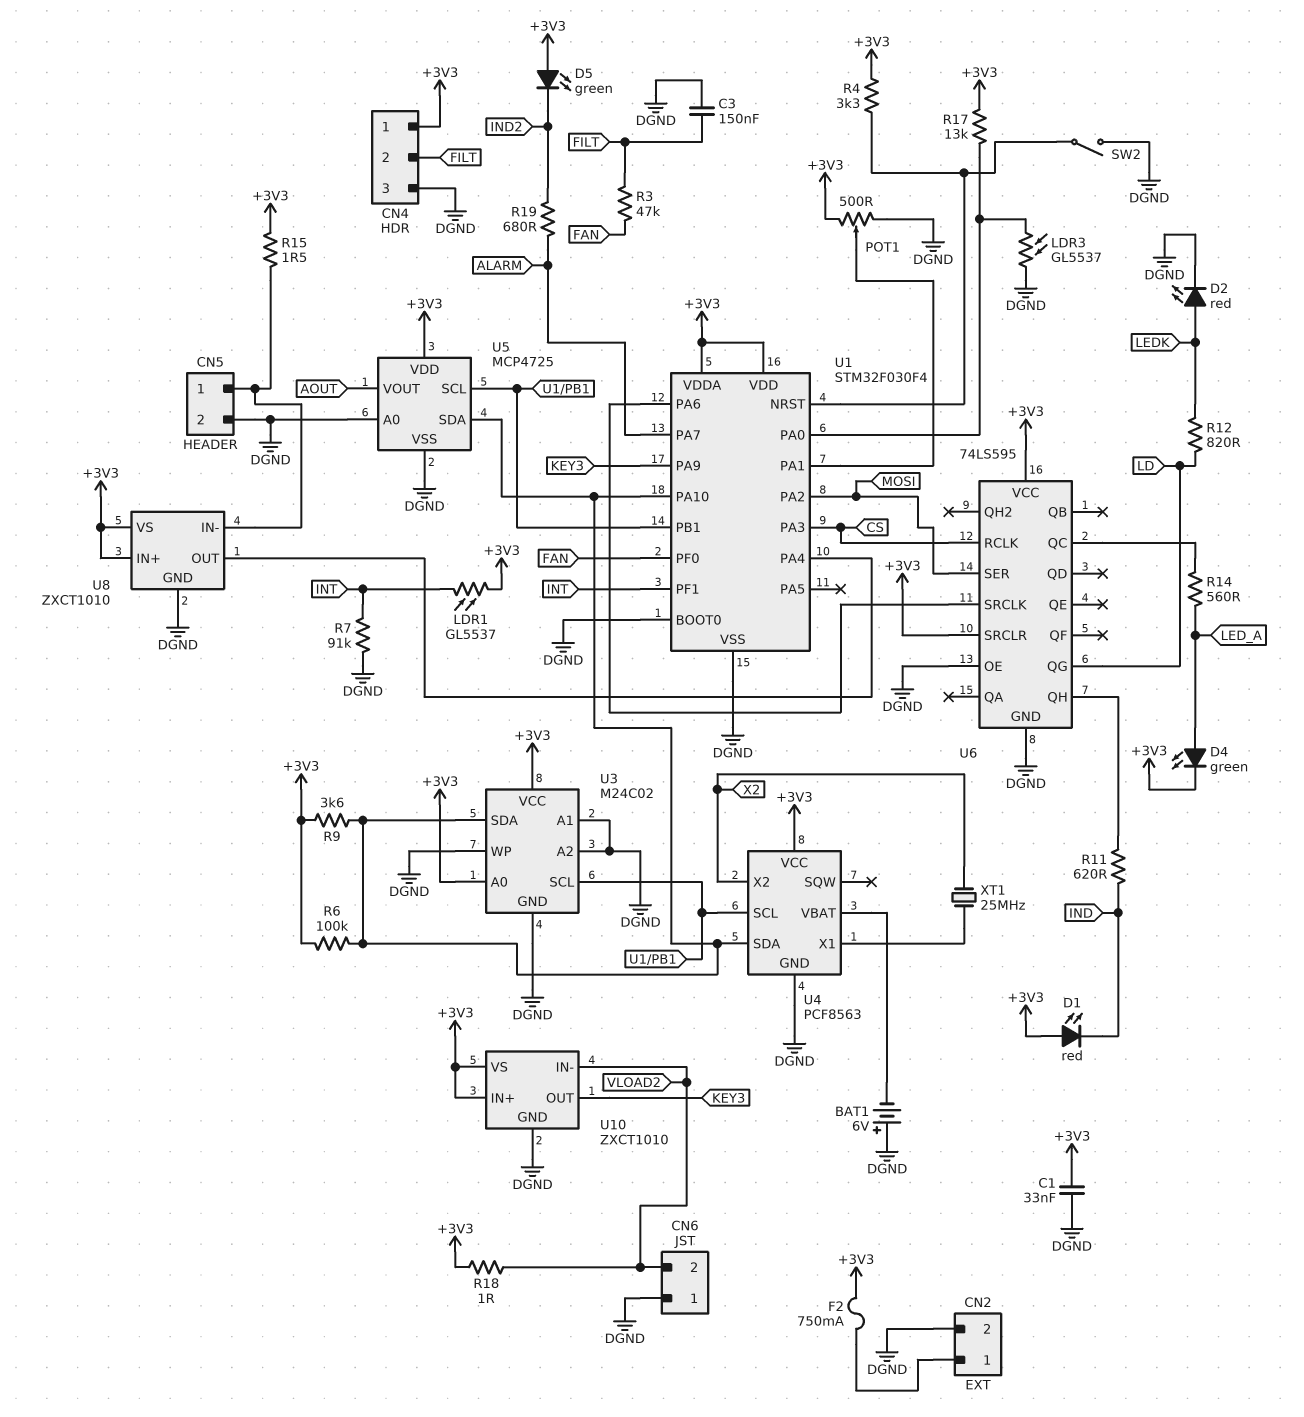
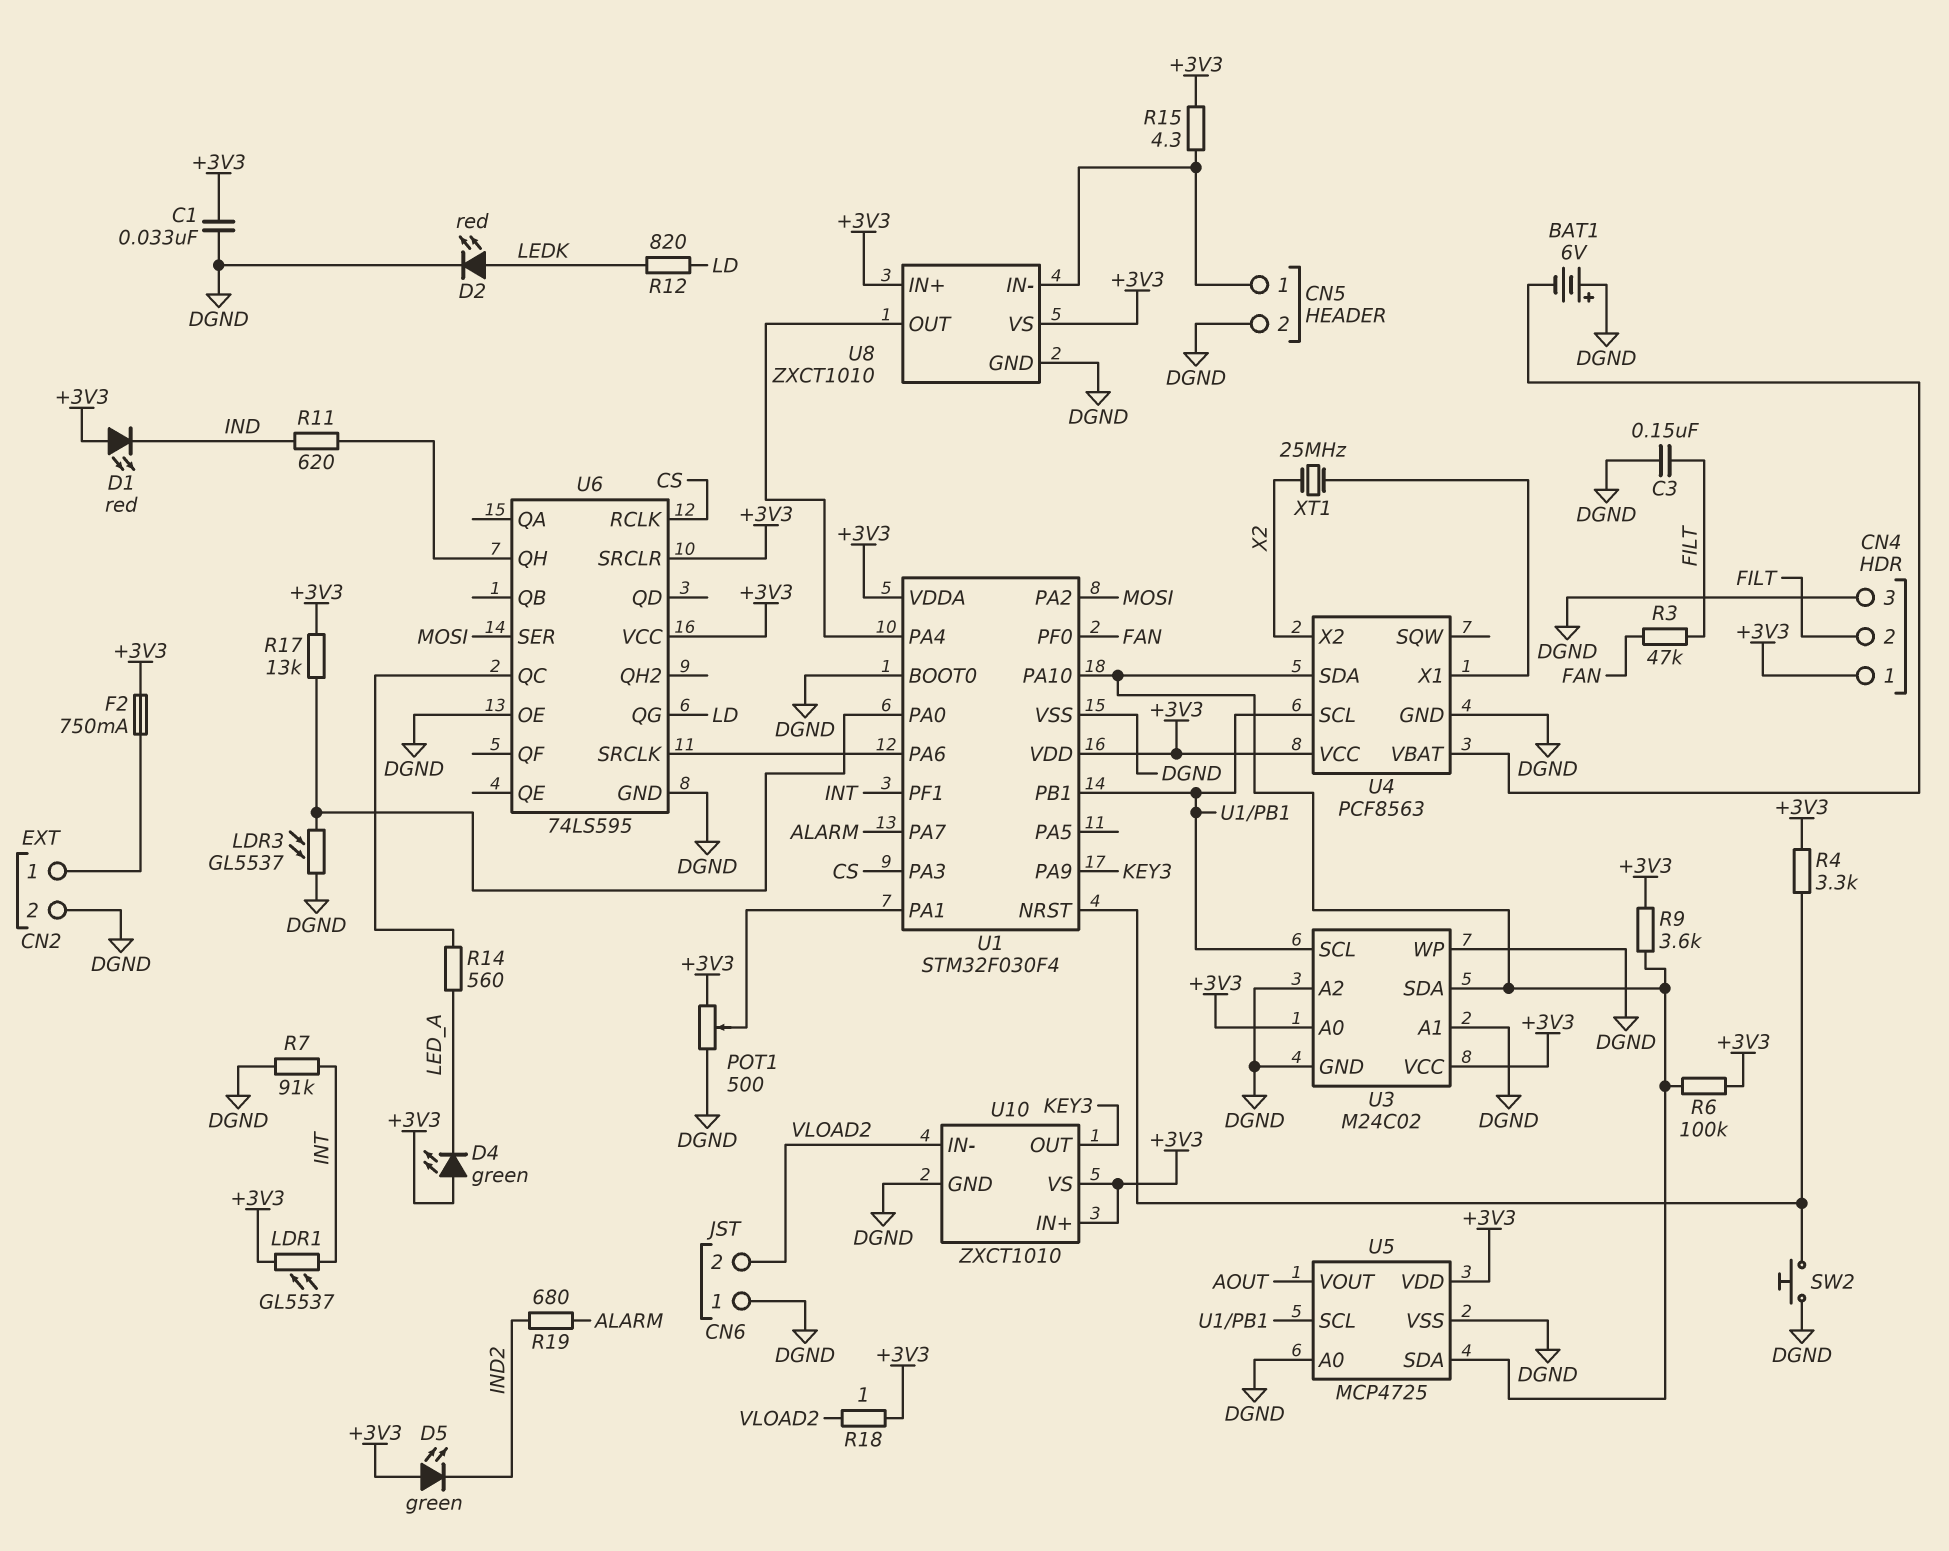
D4: LED green (A LED_A, K +3V3) -> LED green (A +3V3, K LED_A)
R15: 1.5 (+3V3, CN5/1) -> 4.3 (+3V3, CN5/1)
SW2: switch (DGND, U1/NRST) -> button (DGND, U1/NRST)

